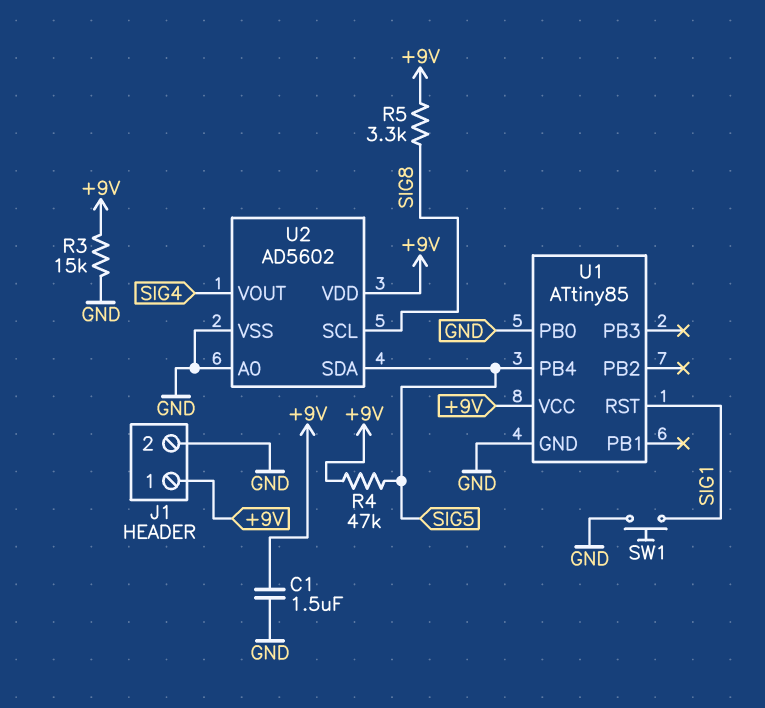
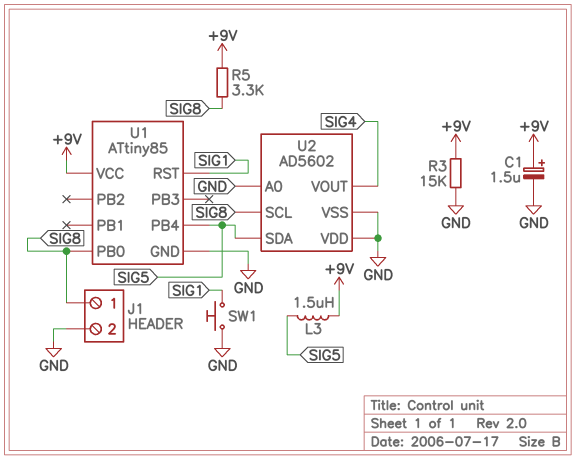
C1: 1.5uF (+9V, GND) -> 1.5uF (plus +9V, minus GND)
J1 pin 1: +9V -> SIG8
L3: none -> 1.5uH (+9V, SIG5)
R4: 47k (+9V, SIG5) -> none
U1 pin PB0: GND -> SIG8
U2 pin VDD: +9V -> GND

